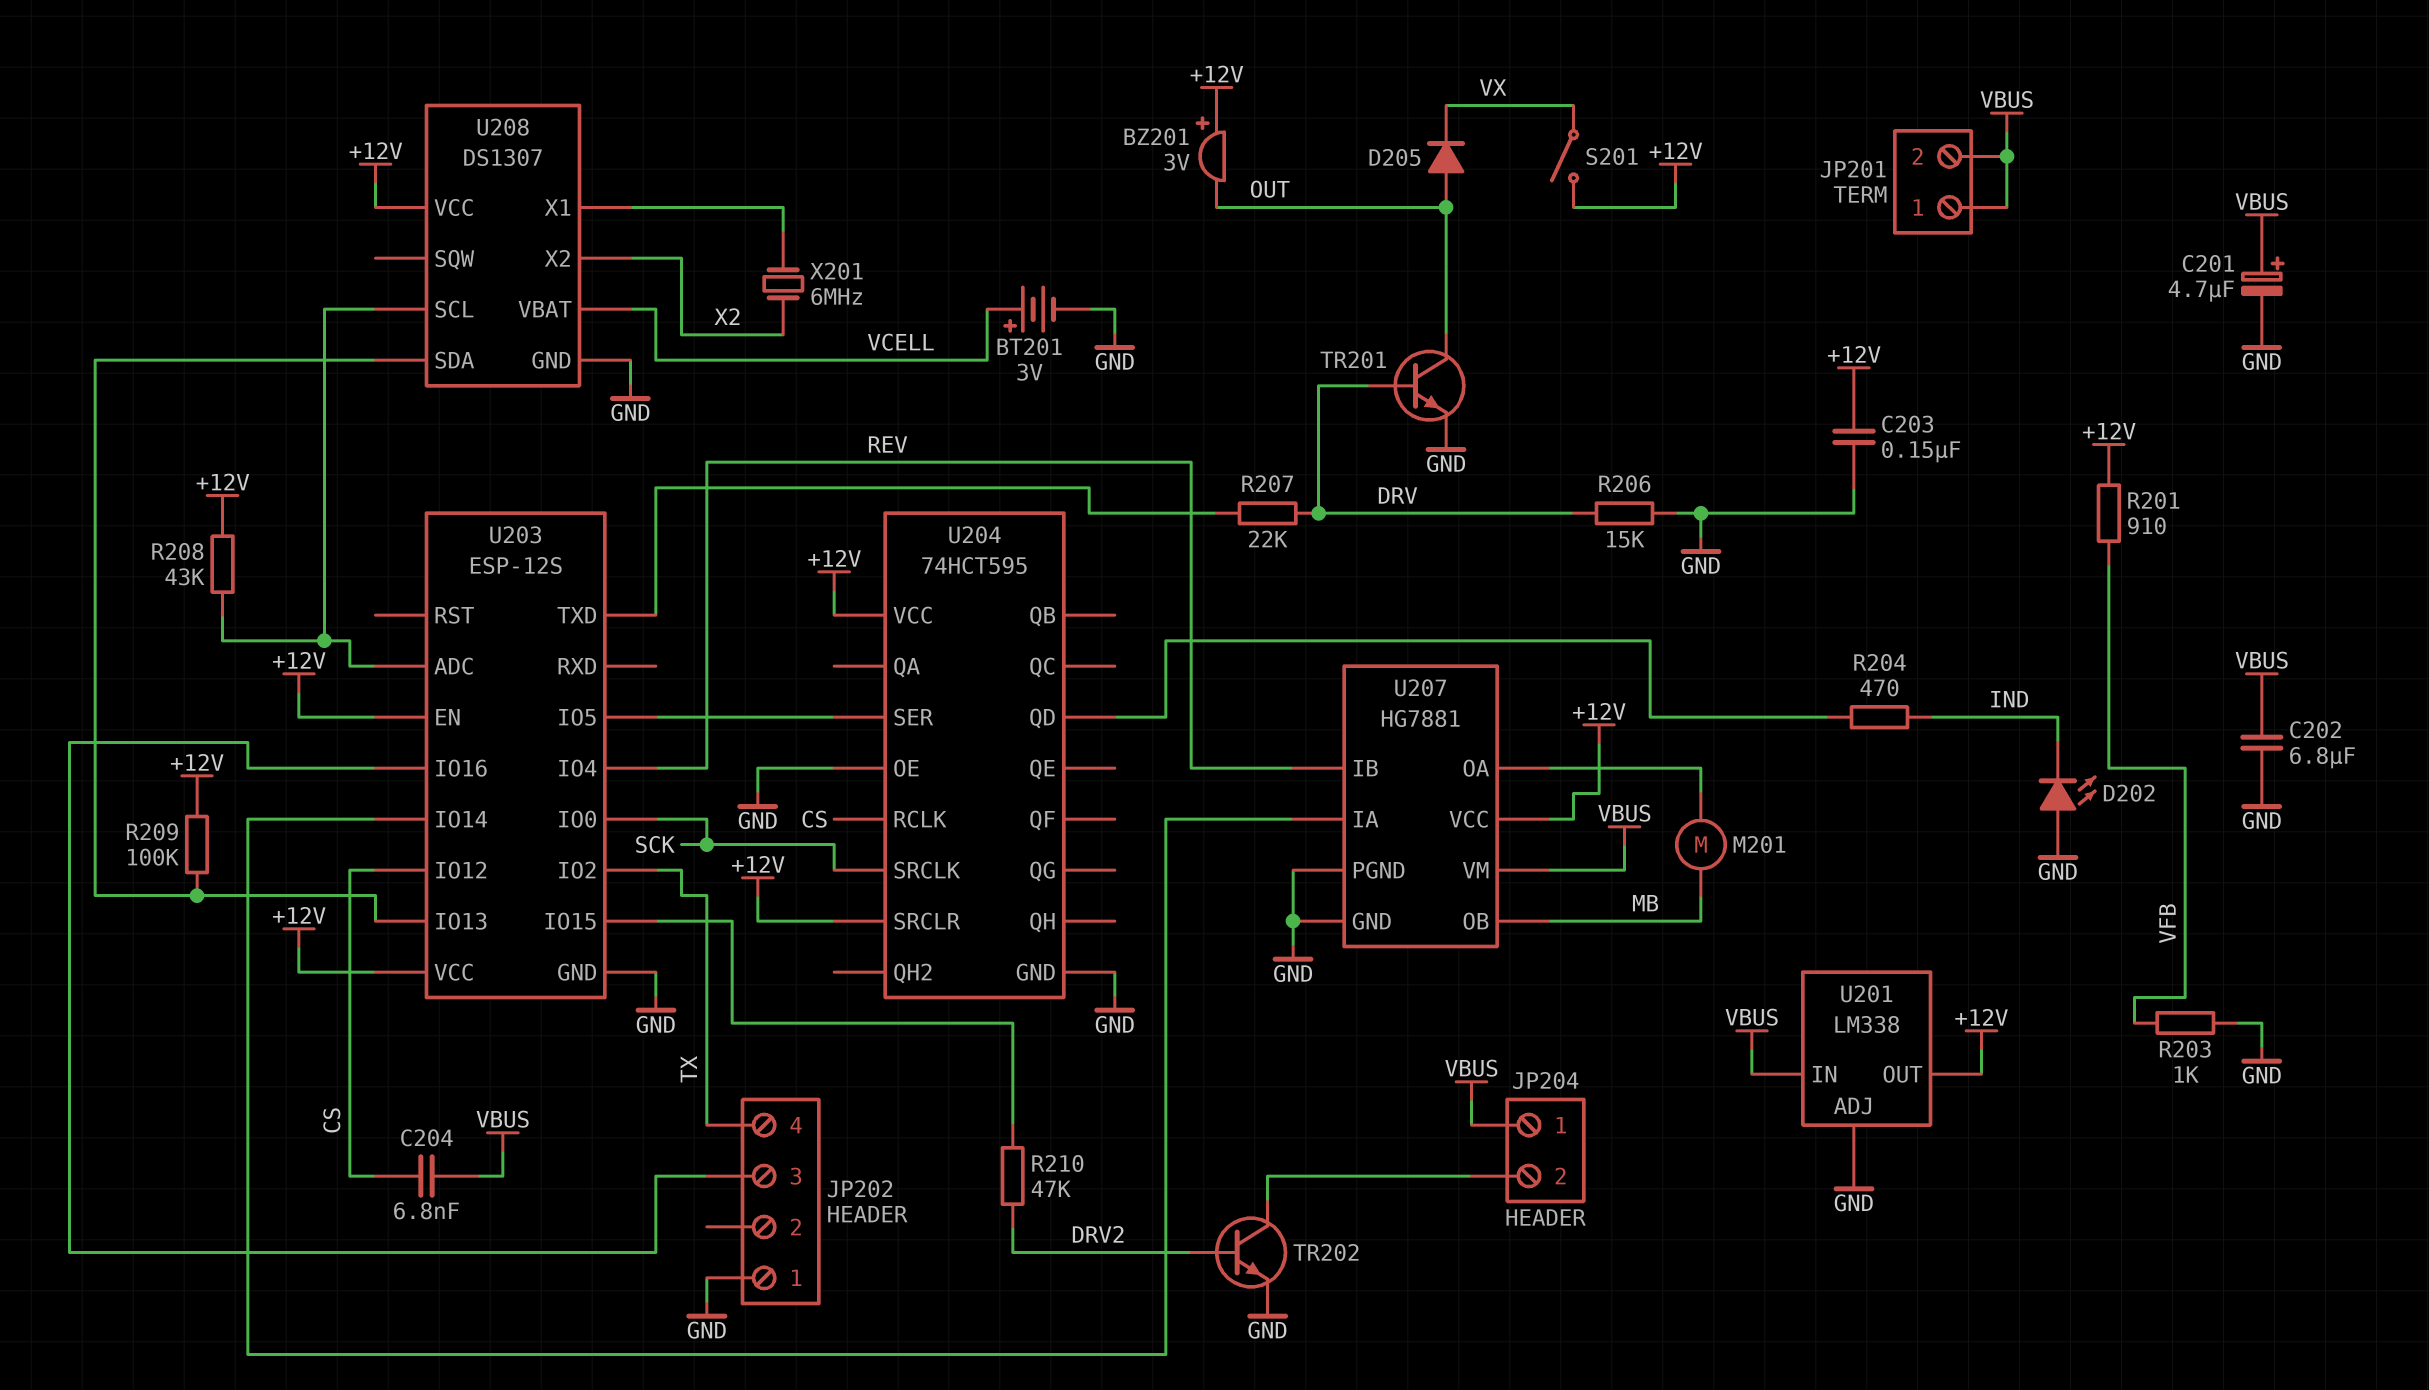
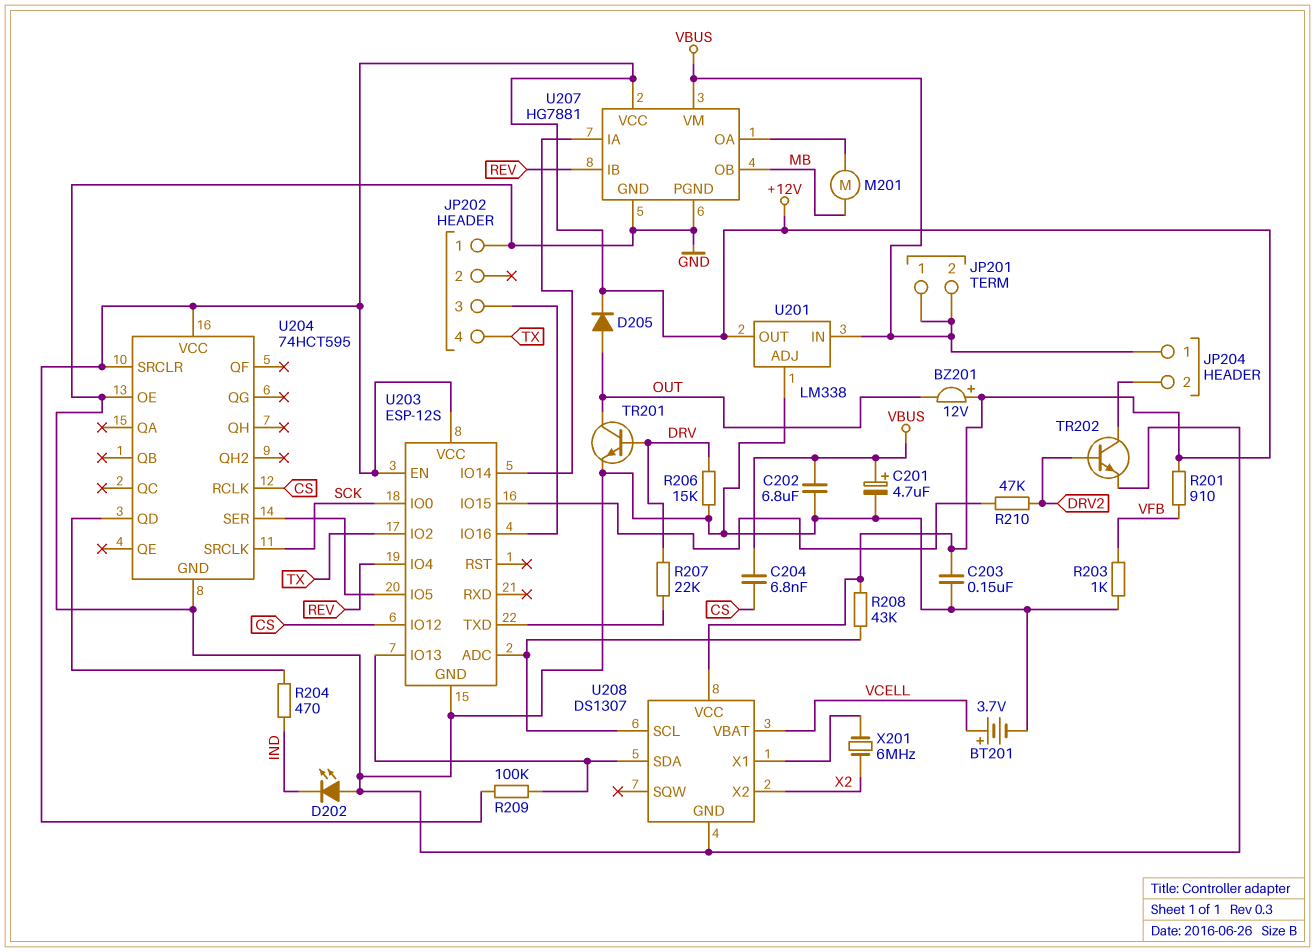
BT201: 3V (plus VCELL, minus GND) -> 3.7V (plus VCELL, minus GND)
BZ201: buzzer 3V (plus +12V, minus OUT) -> buzzer 12V (plus +12V, minus OUT)
D205: diode (A OUT, K VX) -> diode (A OUT, K +12V)
S201: switch (+12V, VX) -> none

